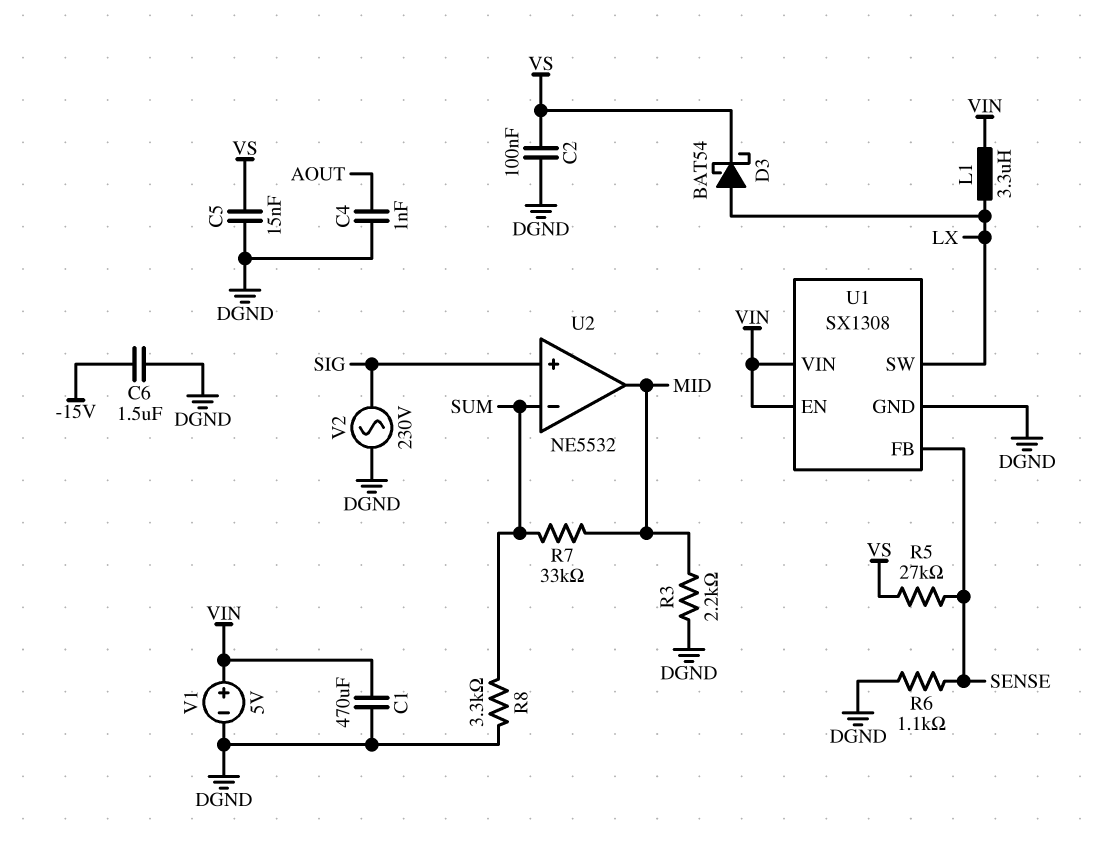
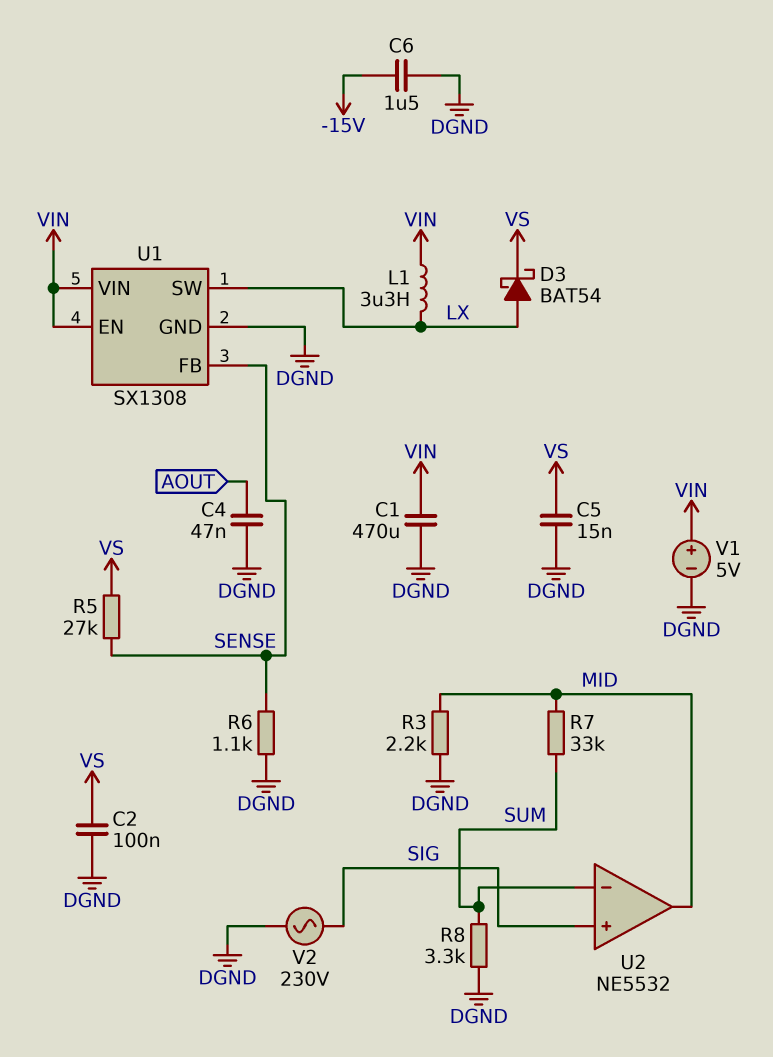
C4: 1nF (AOUT, DGND) -> 47nF (AOUT, DGND)

